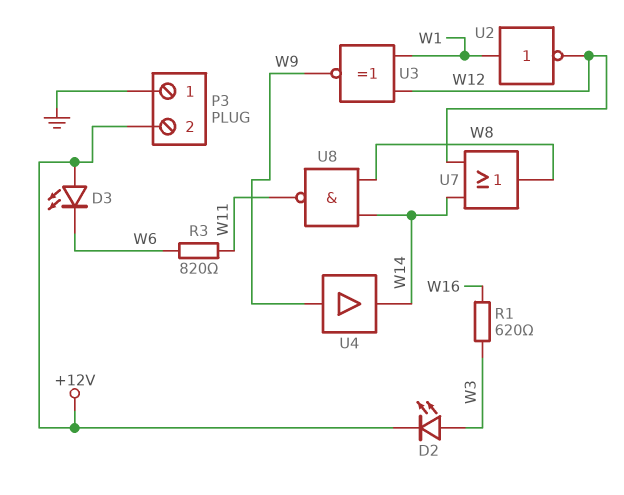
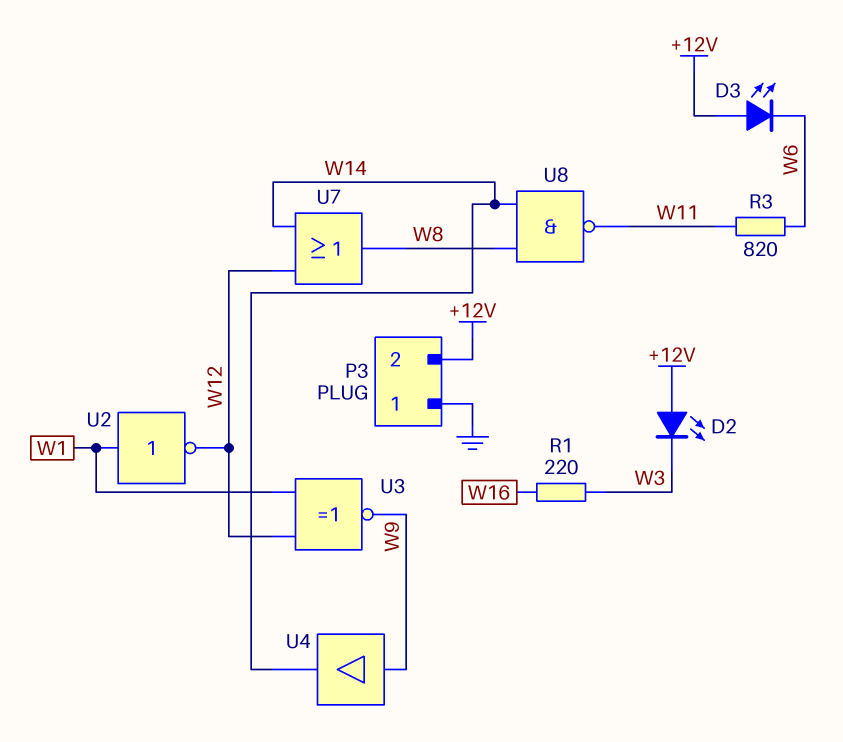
D2: LED (A W3, K +12V) -> LED (A +12V, K W3)
R1: 620 (W3, W16) -> 220 (W3, W16)

